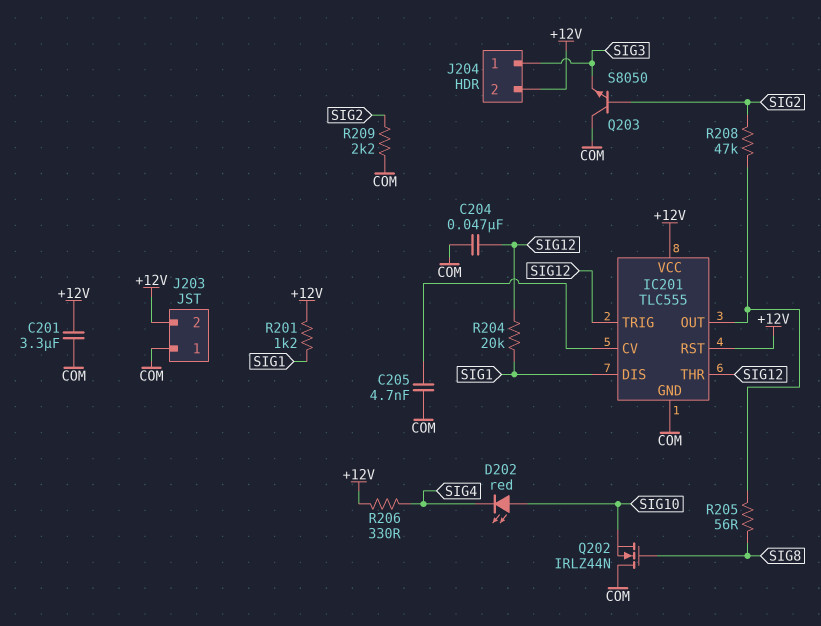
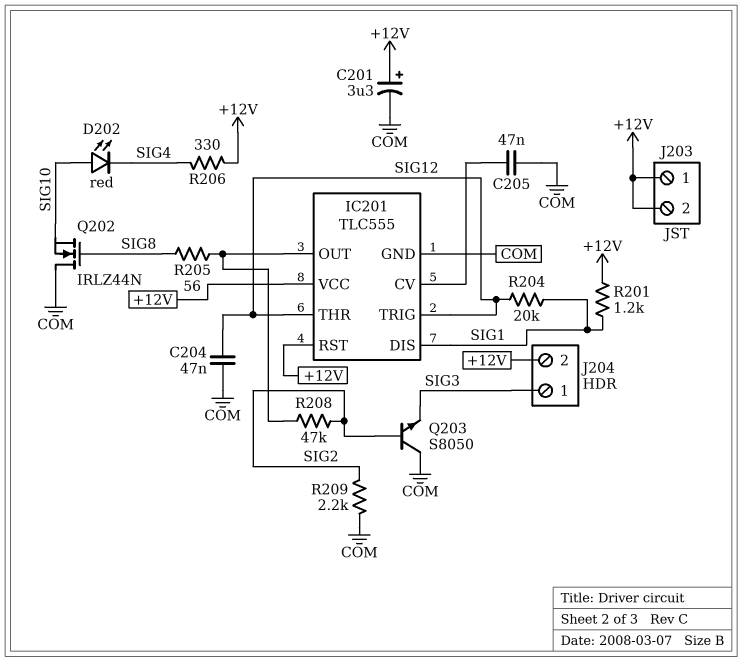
C201: 3.3uF (+12V, COM) -> 3.3uF (plus +12V, minus COM)
C205: 4.7nF (COM, IC201/CV) -> 47nF (COM, IC201/CV)
J203 pin 1: COM -> +12V

